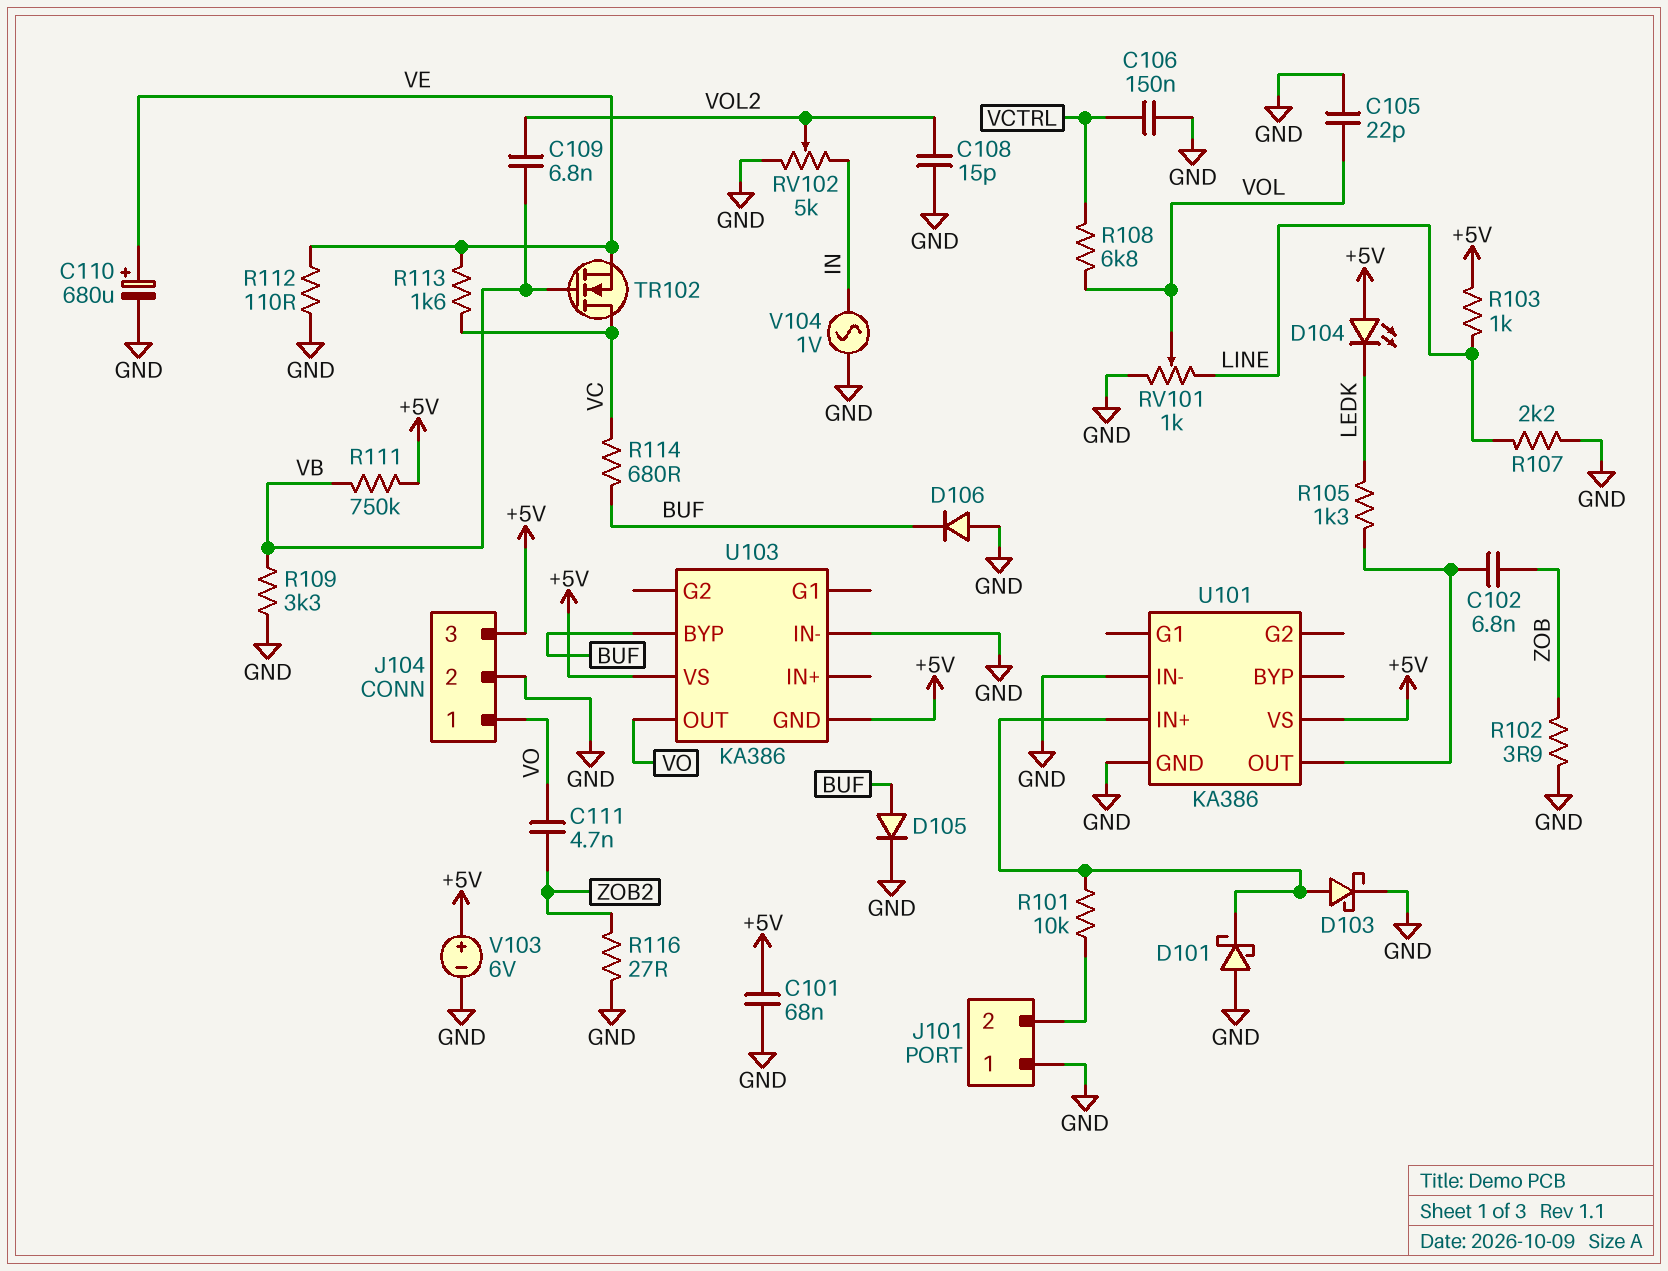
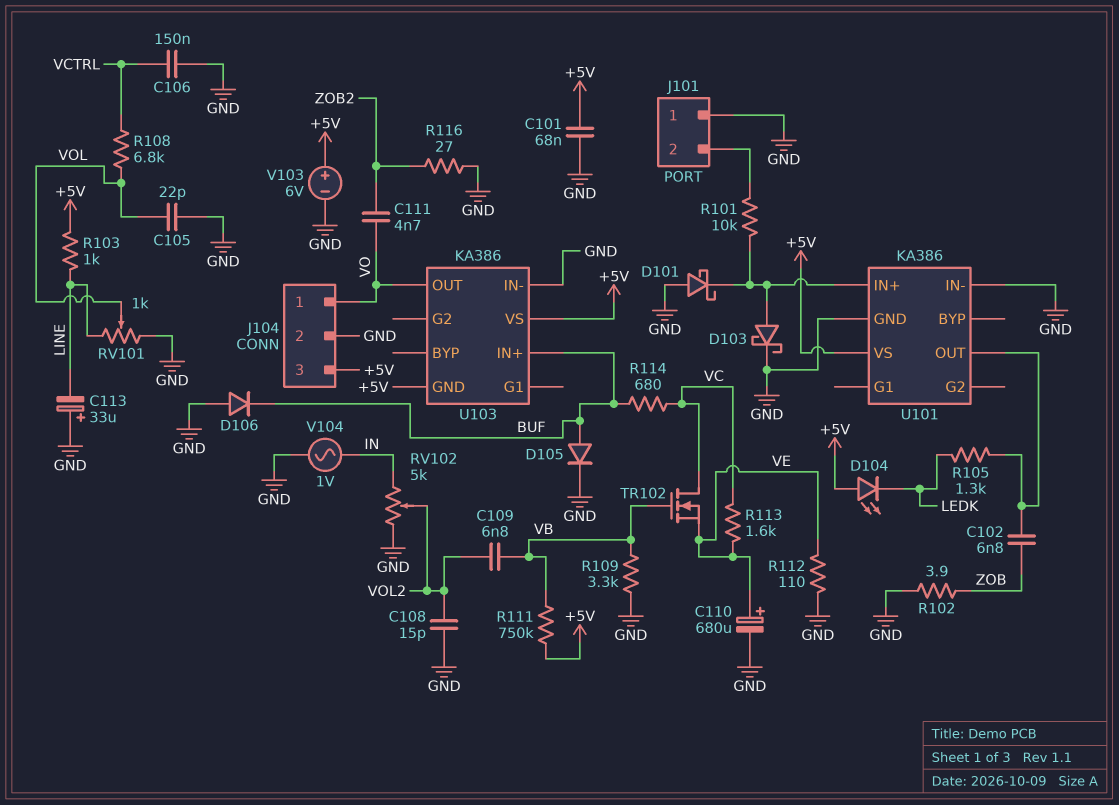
C113: none -> 33uF (plus GND, minus LINE)
R107: 2.2k (GND, LINE) -> none
U103 pin BYP: BUF -> none
U103 pin IN+: none -> BUF

